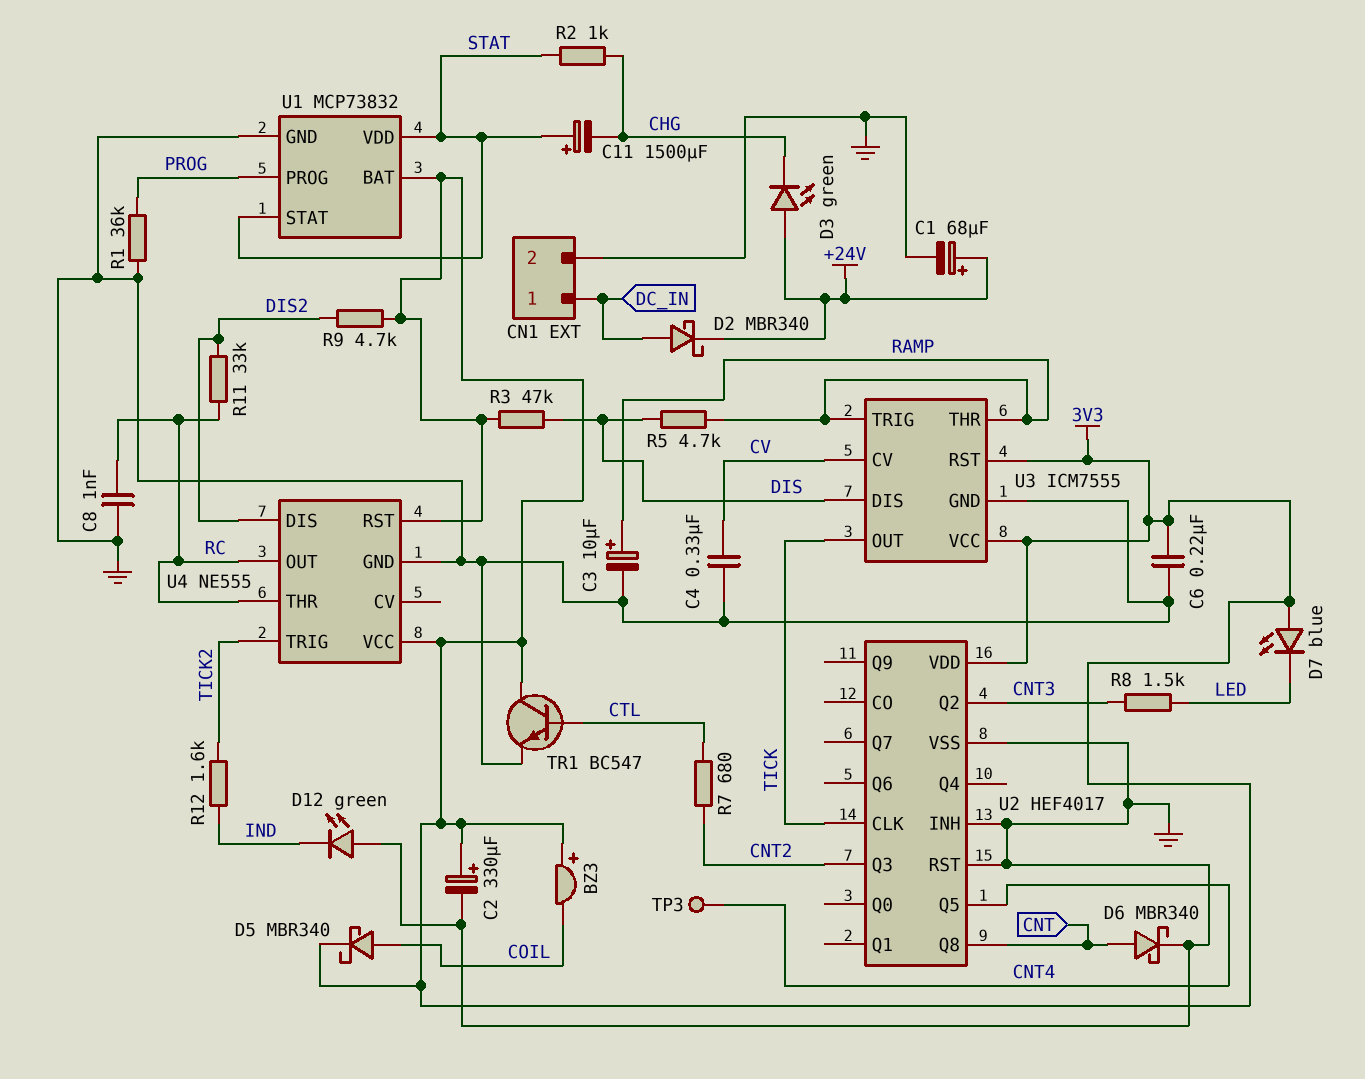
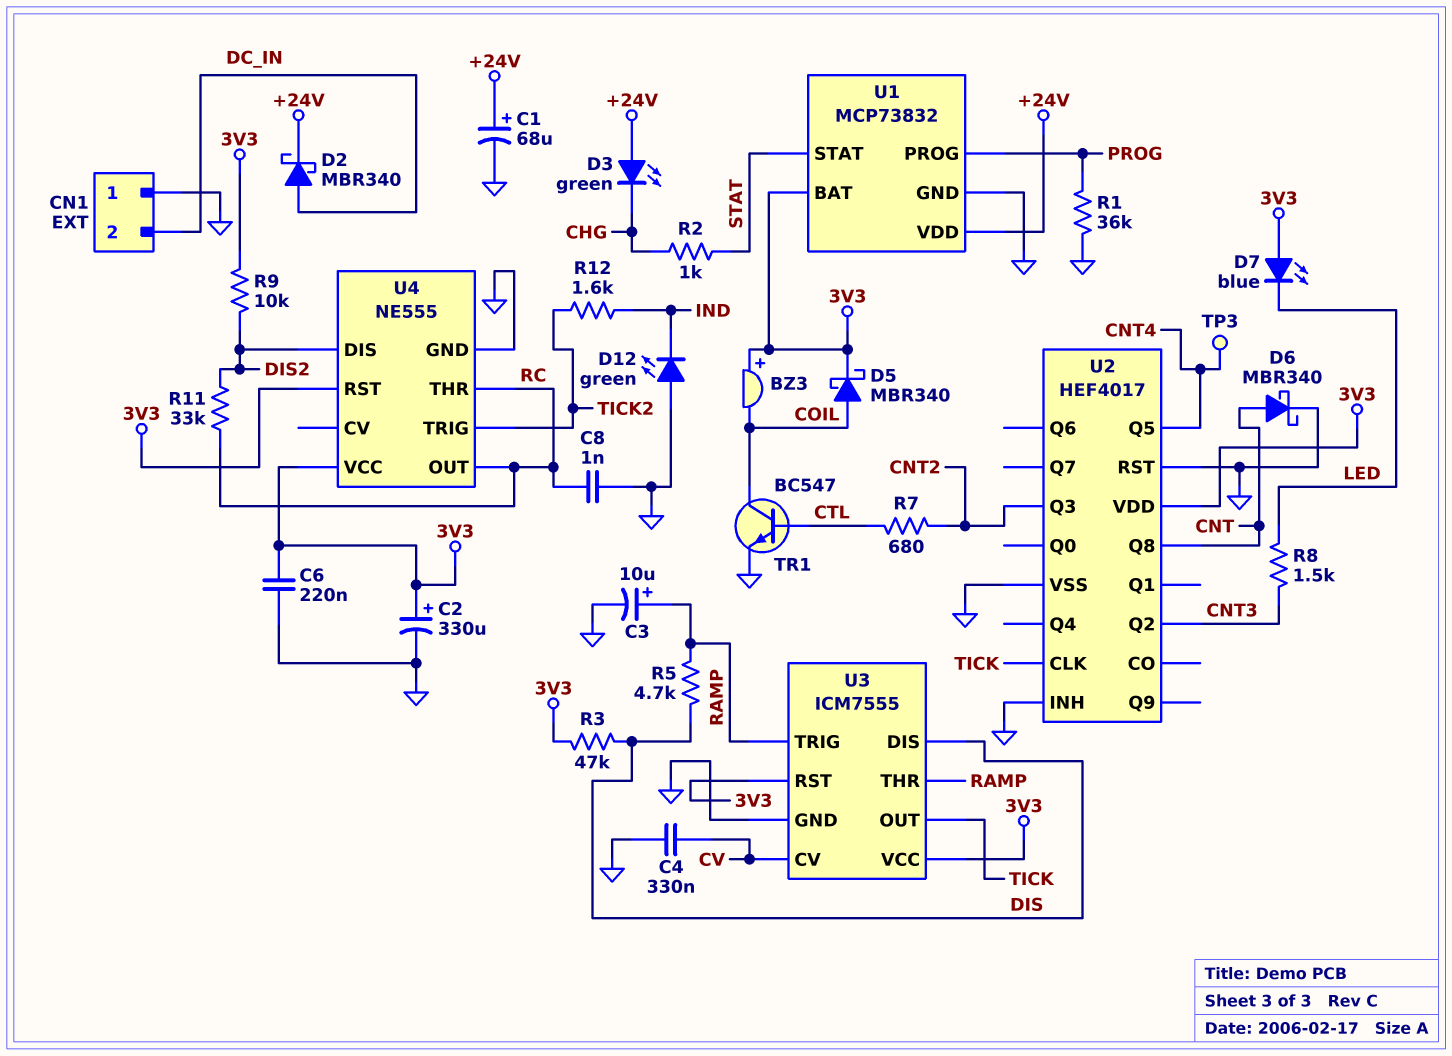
C11: 1500uF (plus STAT, minus CHG) -> none
CN1 pin 1: DC_IN -> GND
CN1 pin 2: GND -> DC_IN
R9: 4.7k (3V3, DIS2) -> 10k (3V3, DIS2)
TR1: NPN BC547 (B CTL, C 3V3, E GND) -> NPN BC547 (B CTL, C COIL, E GND)
U1 pin VDD: STAT -> +24V

